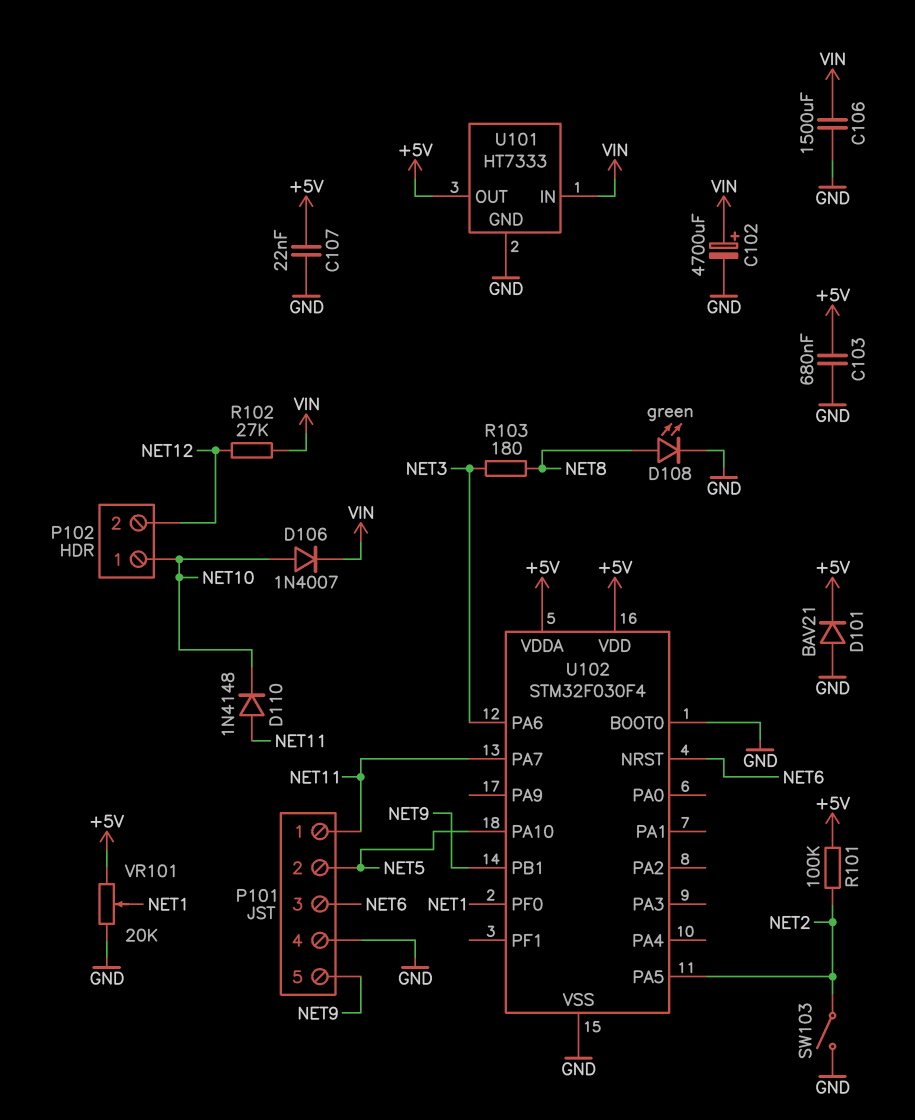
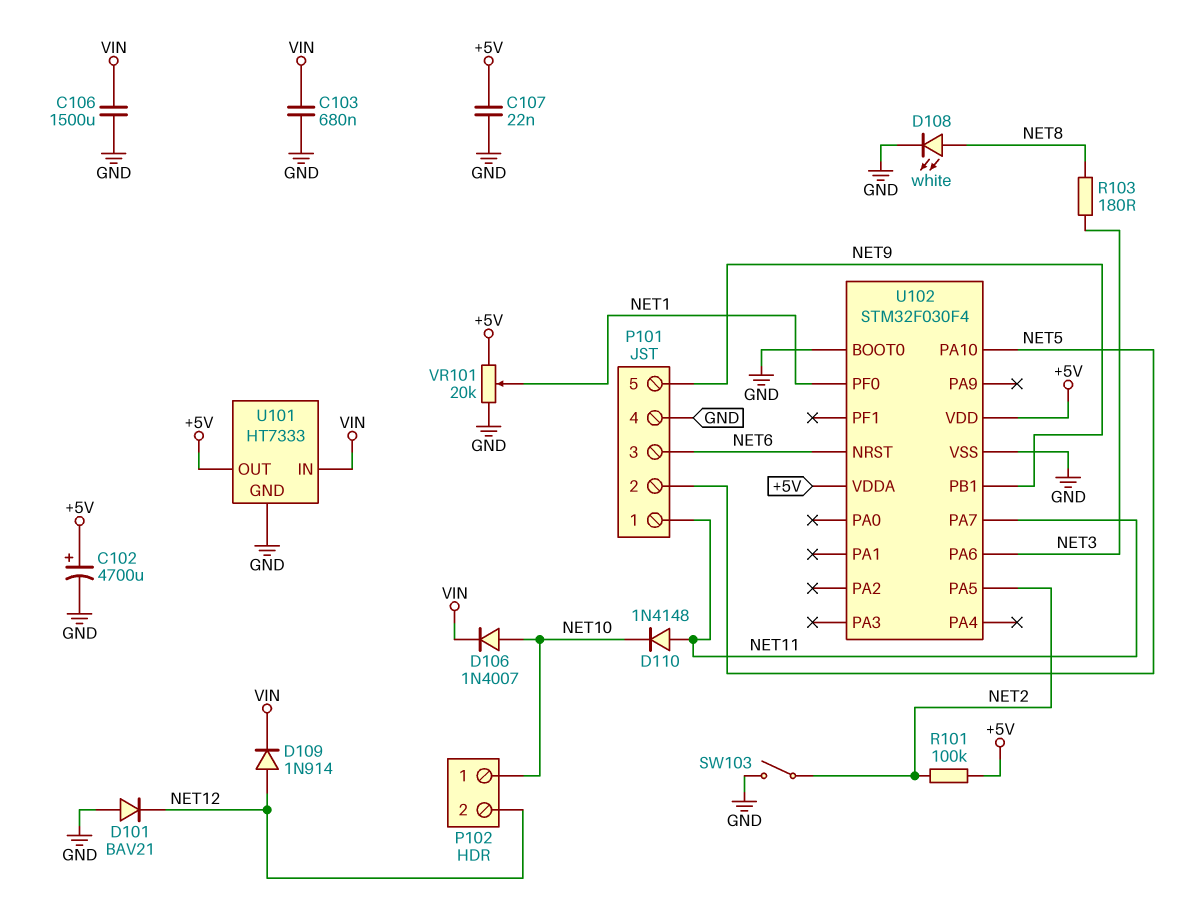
C102: 4700uF (plus VIN, minus GND) -> 4700uF (plus +5V, minus GND)
C103: 680nF (+5V, GND) -> 680nF (GND, VIN)
D101: diode BAV21 (A GND, K +5V) -> diode BAV21 (A GND, K NET12)
D108: LED green (A NET8, K GND) -> LED white (A NET8, K GND)
D109: none -> diode 1N914 (A NET12, K VIN)
R102: 27k (NET12, VIN) -> none

